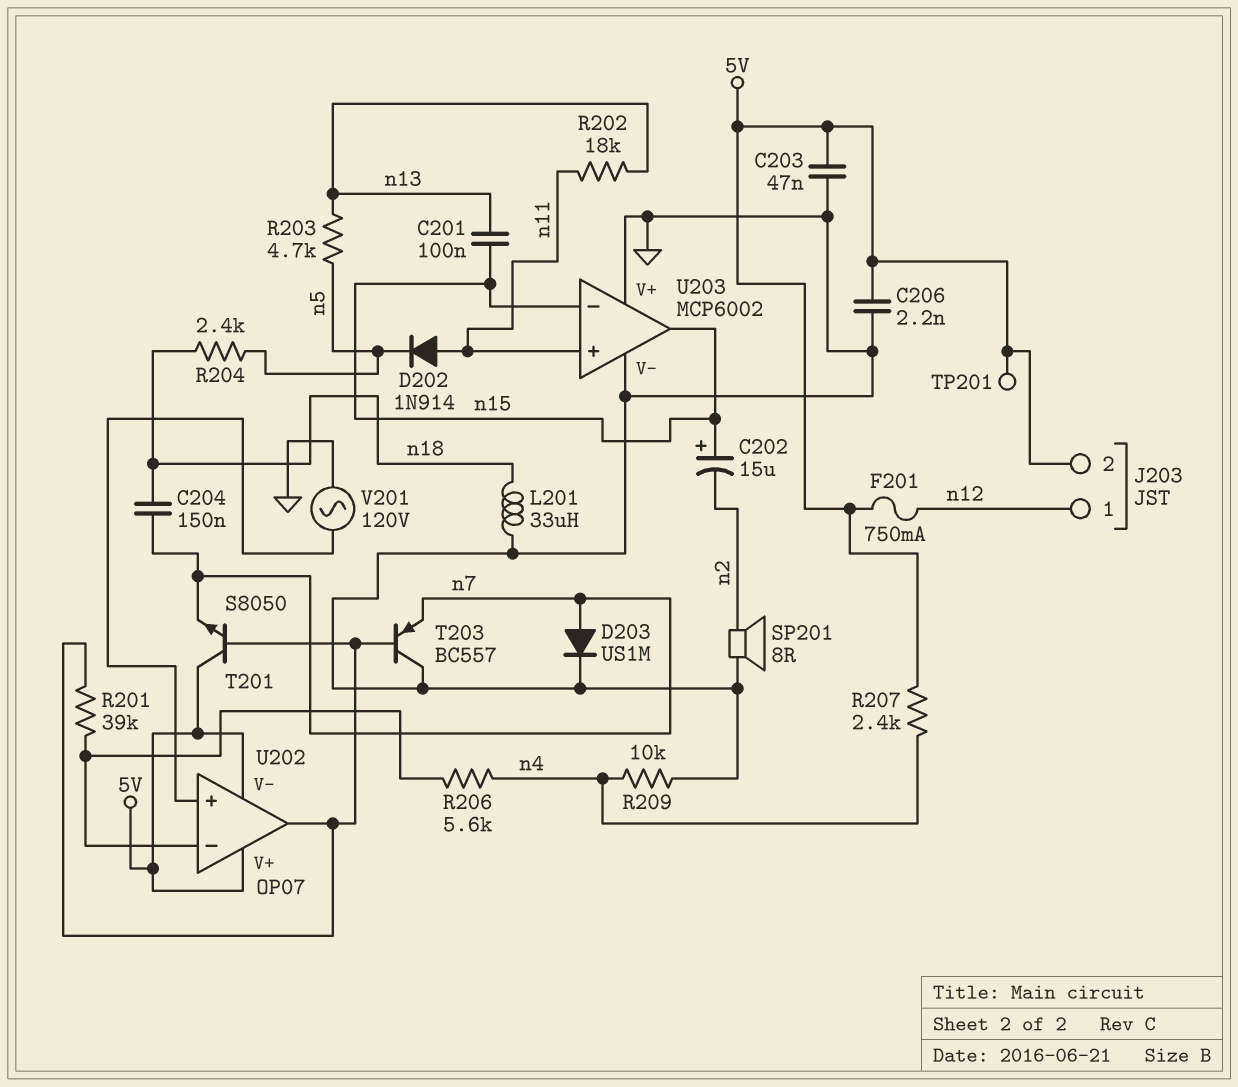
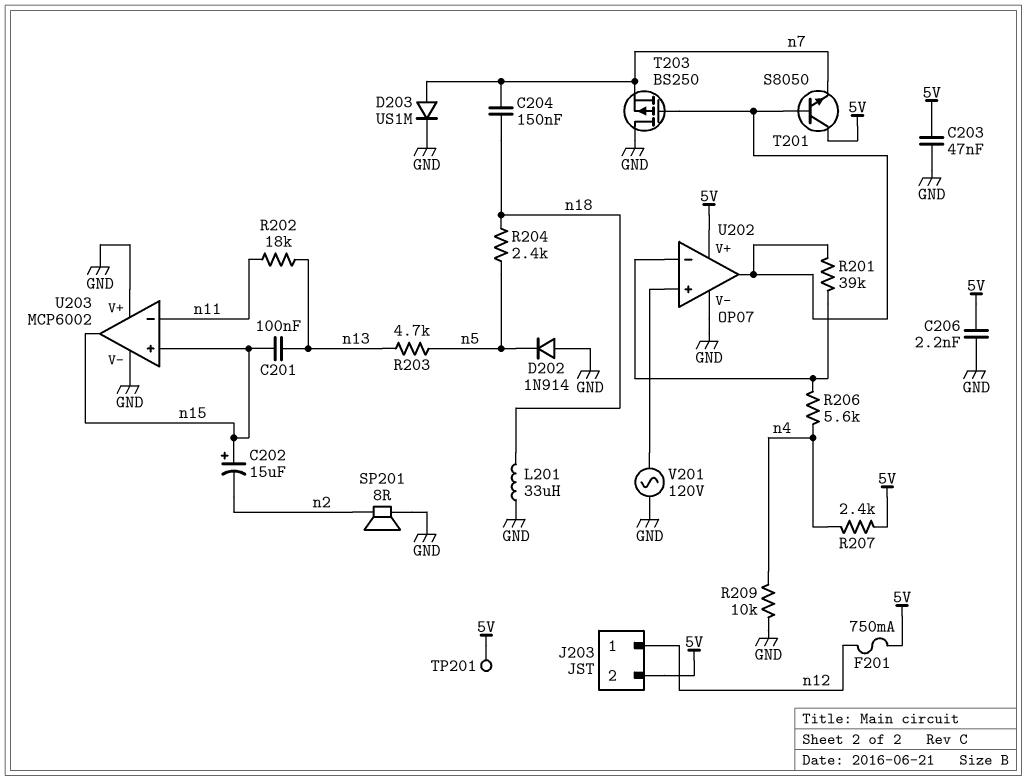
D202: diode 1N914 (A n11, K n5) -> diode 1N914 (A GND, K n5)
T203: PNP BC557 (B U202/out, C GND, E n7) -> PMOS BS250 (G U202/out, D GND, S n7)
U202 pin V-: 5V -> GND
U203 pin in+: n11 -> n15
U203 pin in-: n15 -> n11

